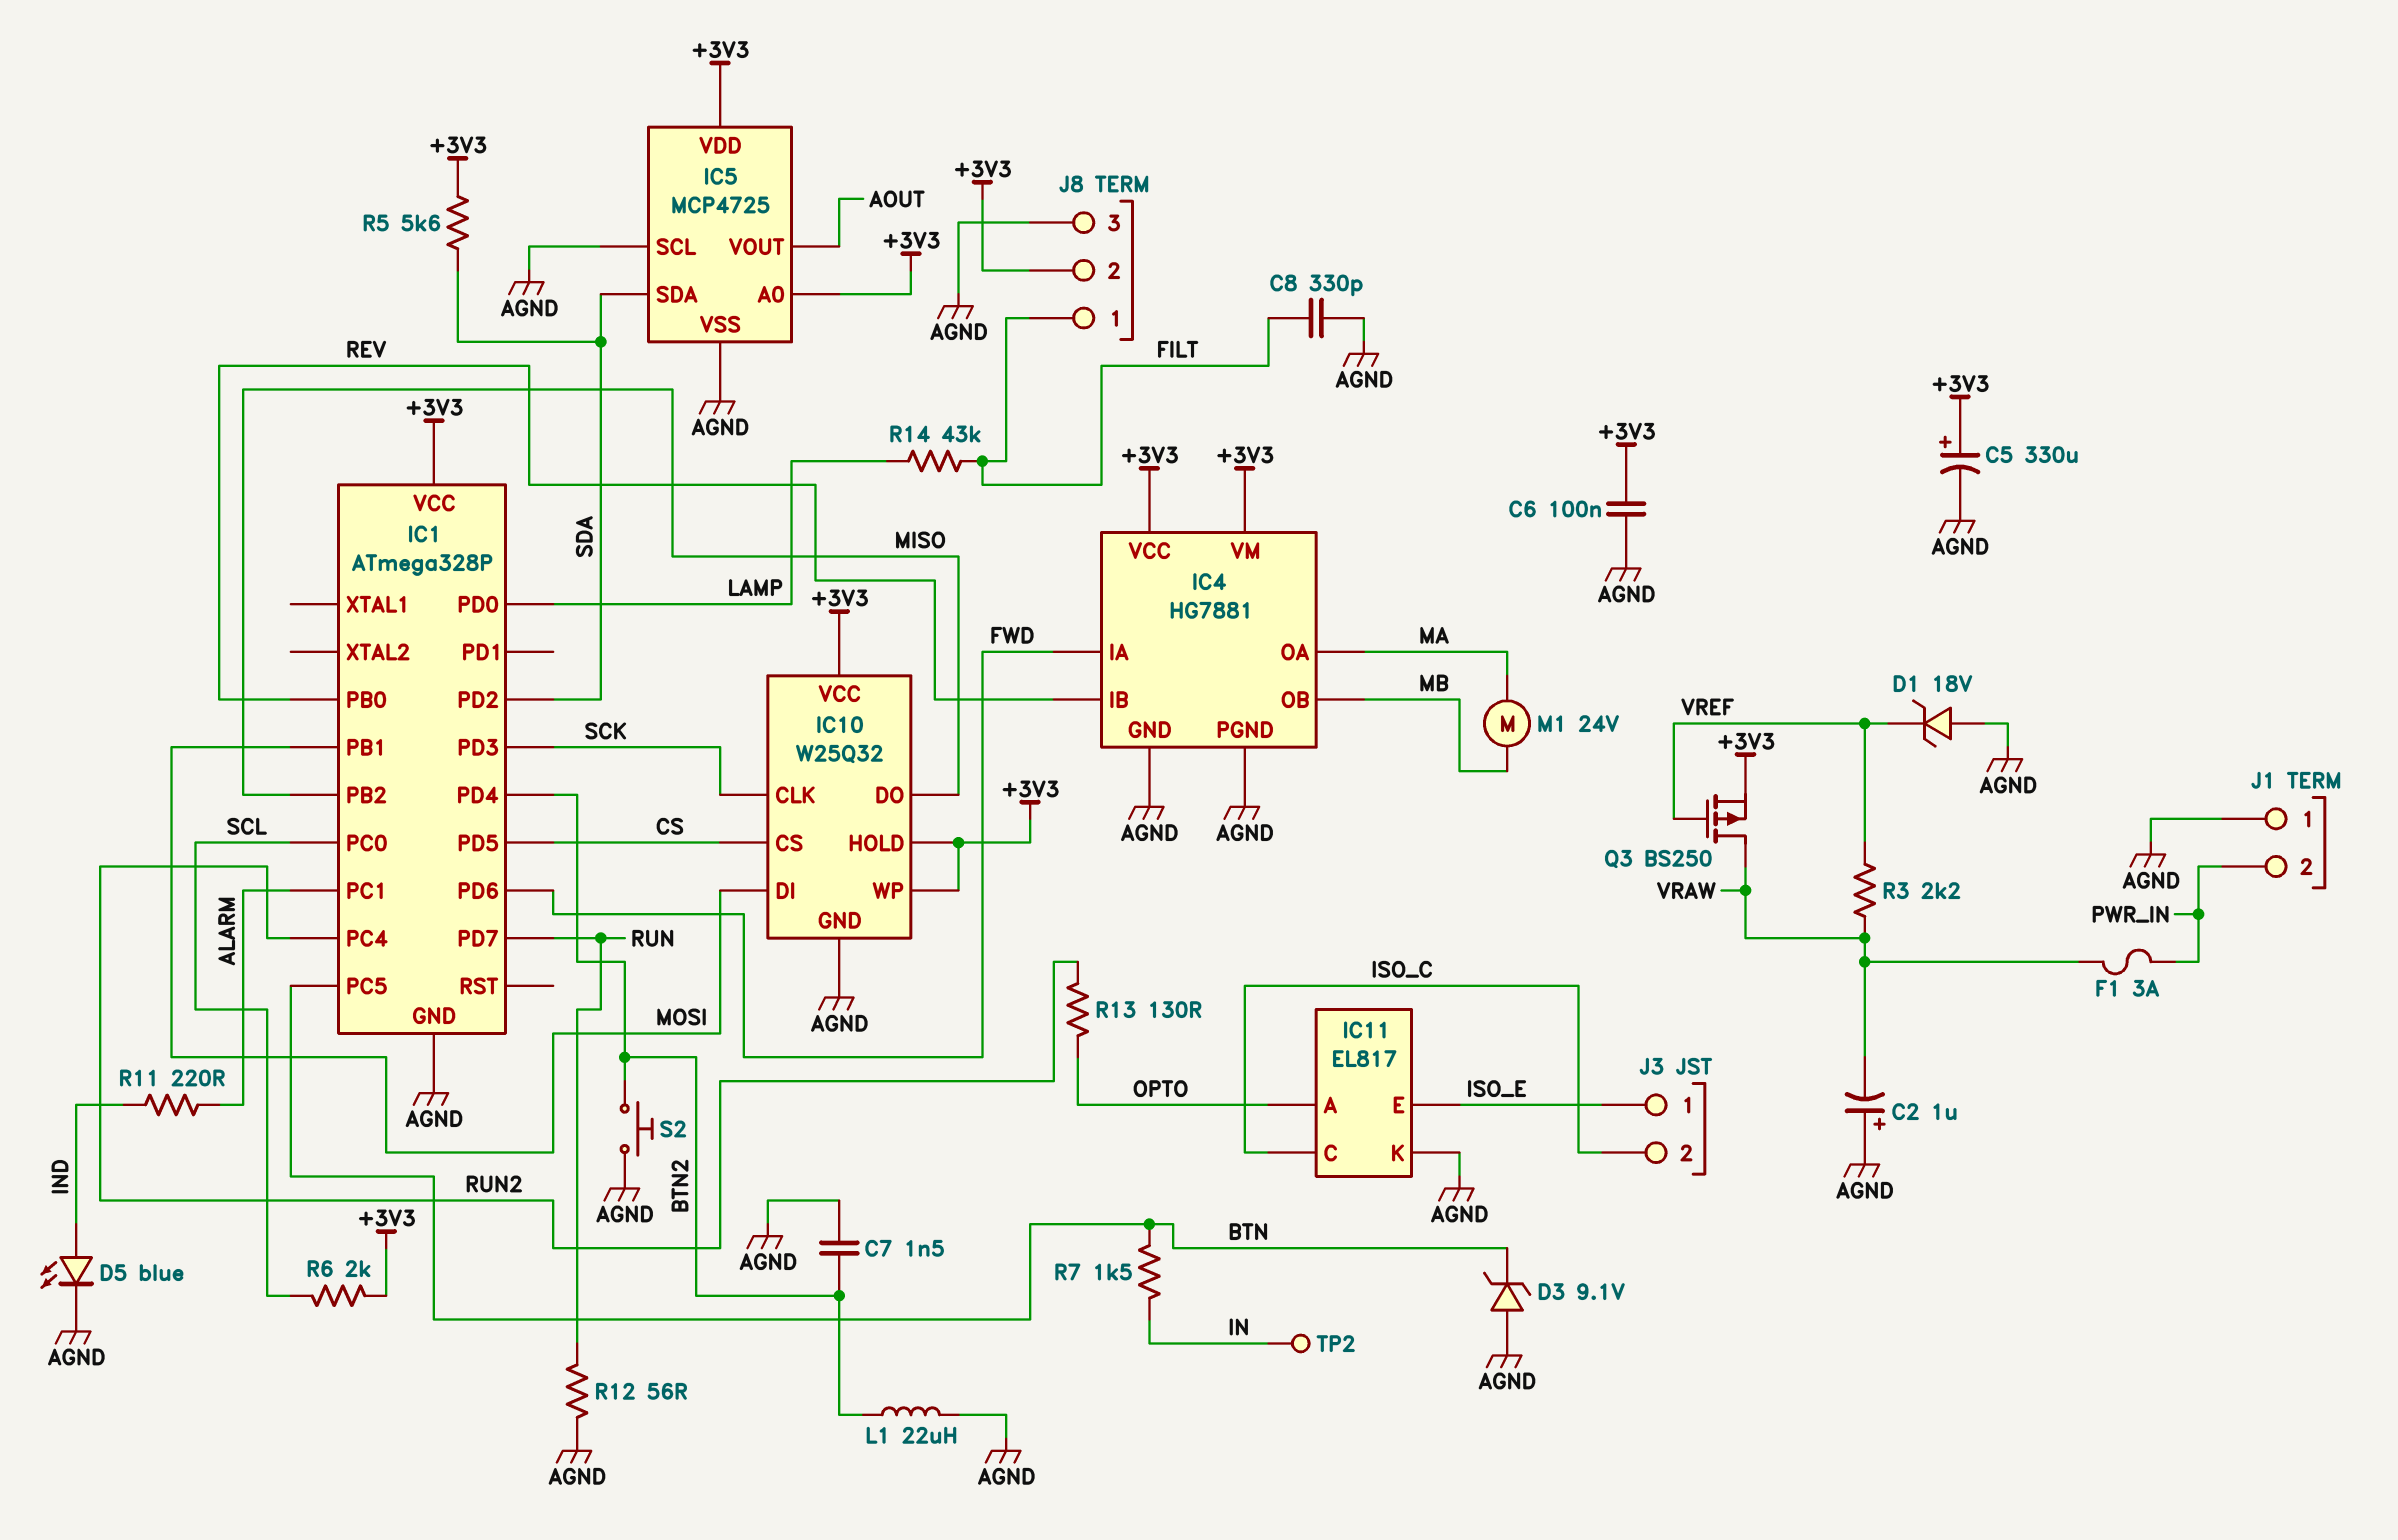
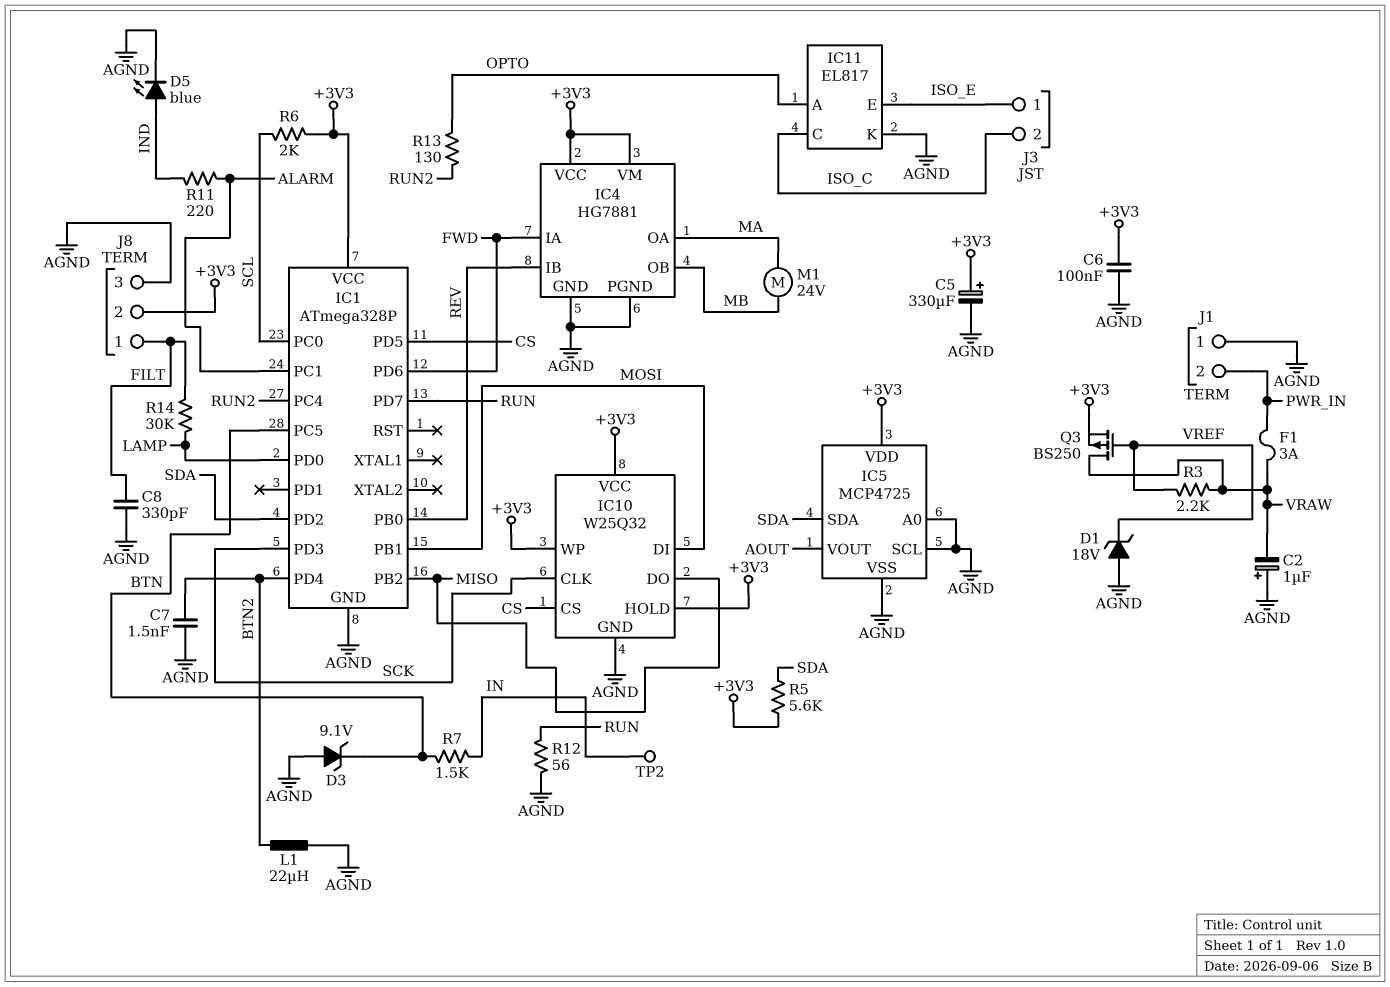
IC5 pin A0: +3V3 -> AGND
R14: 43k (FILT, LAMP) -> 30k (FILT, LAMP)
S2: button (AGND, BTN2) -> none

